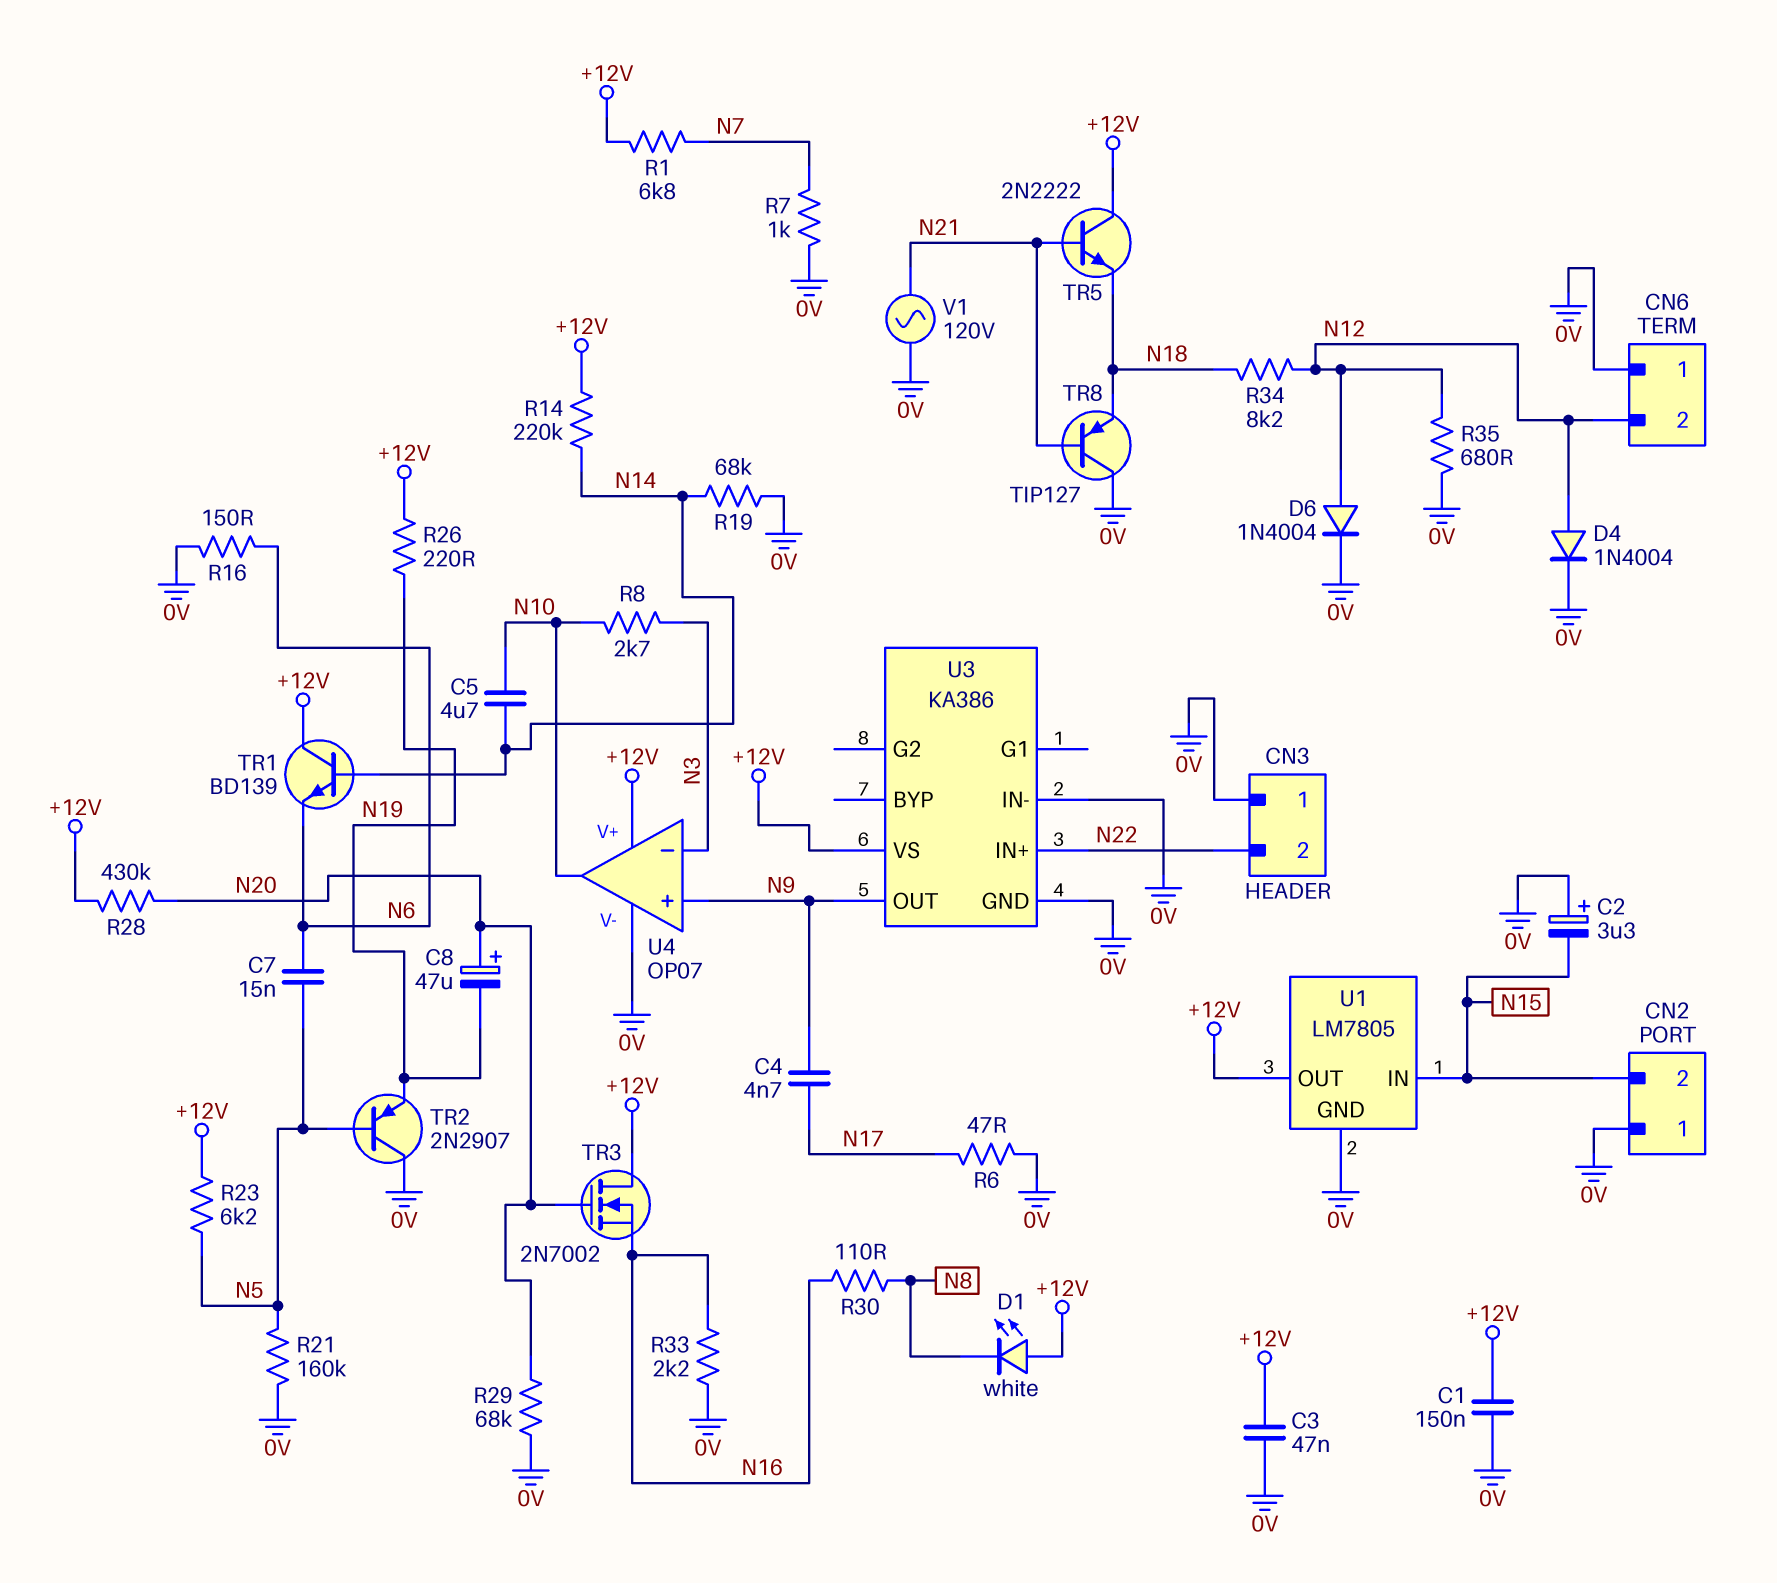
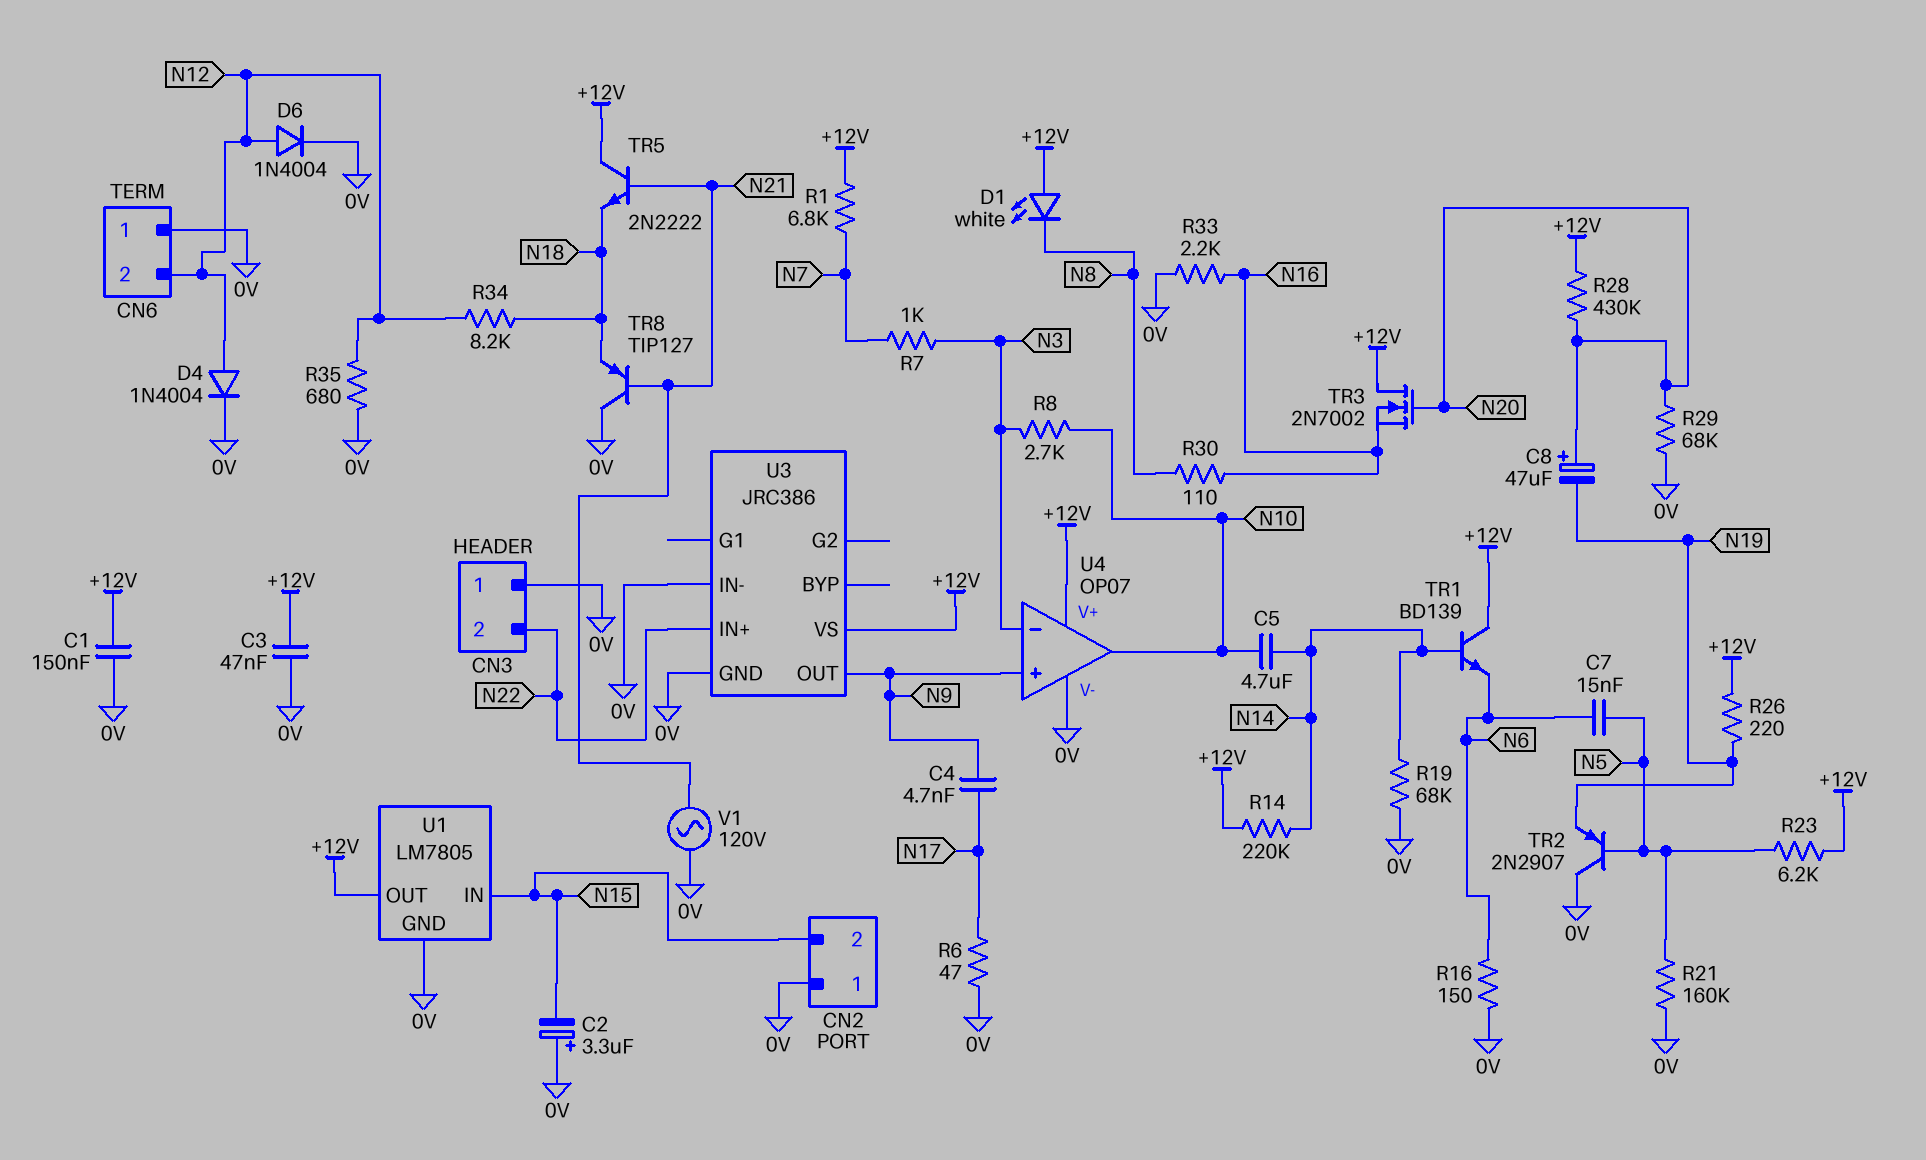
R7: 1k (0V, N7) -> 1k (N3, N7)
U3: KA386 -> JRC386

